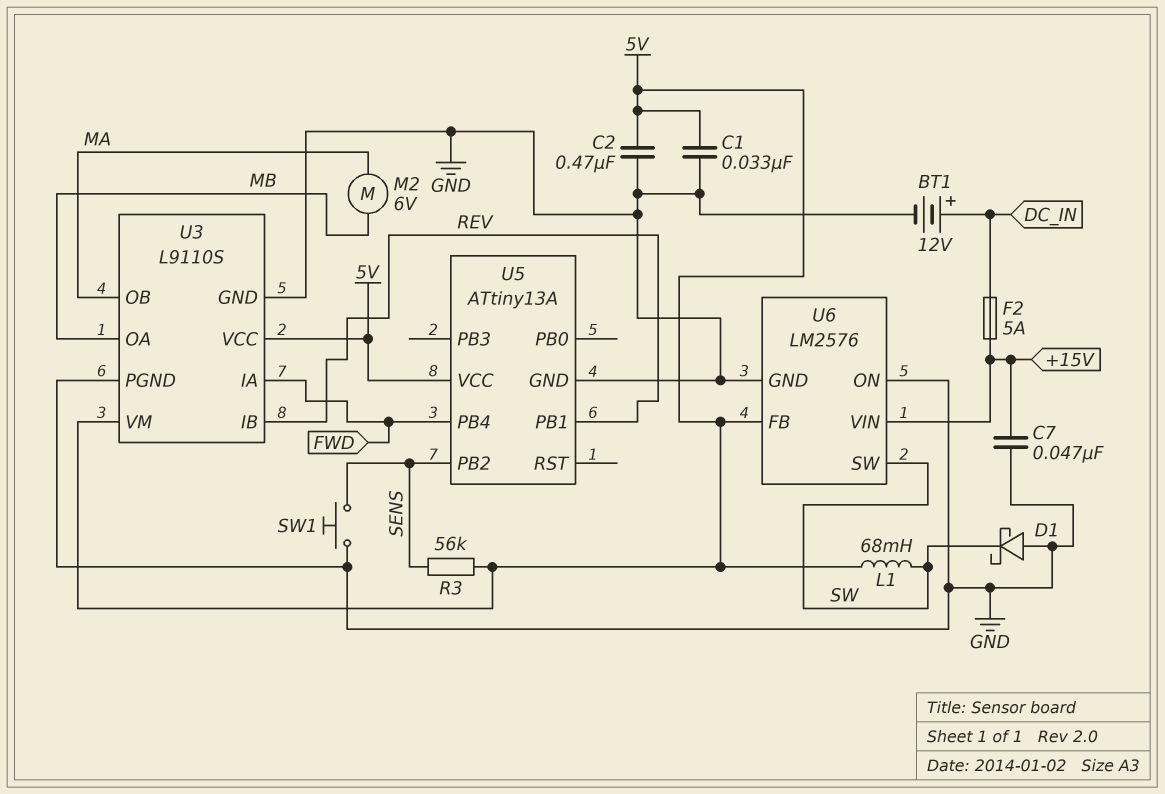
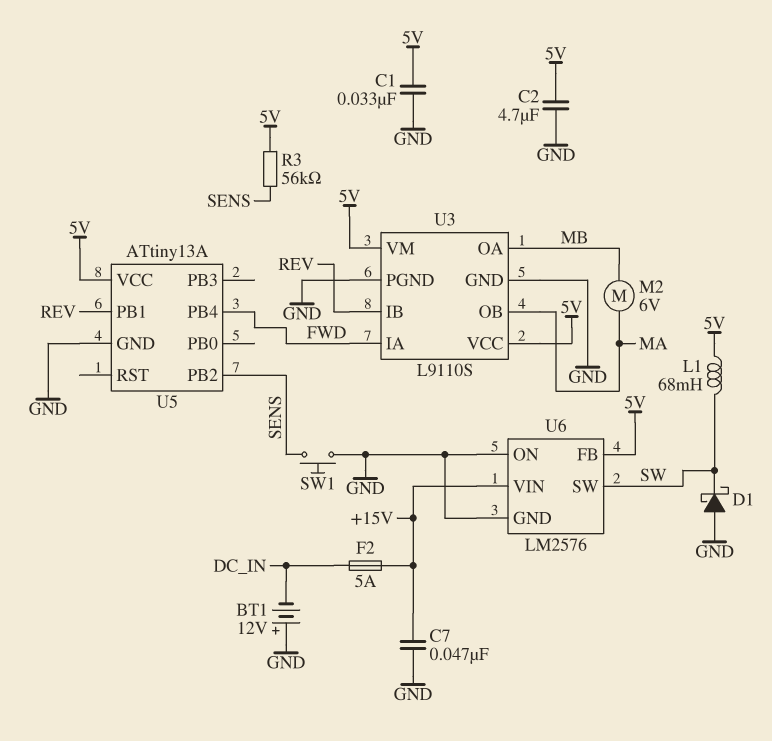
BT1: 12V (plus DC_IN, minus GND) -> 12V (plus GND, minus DC_IN)
C2: 470nF (5V, GND) -> 4.7uF (5V, GND)

